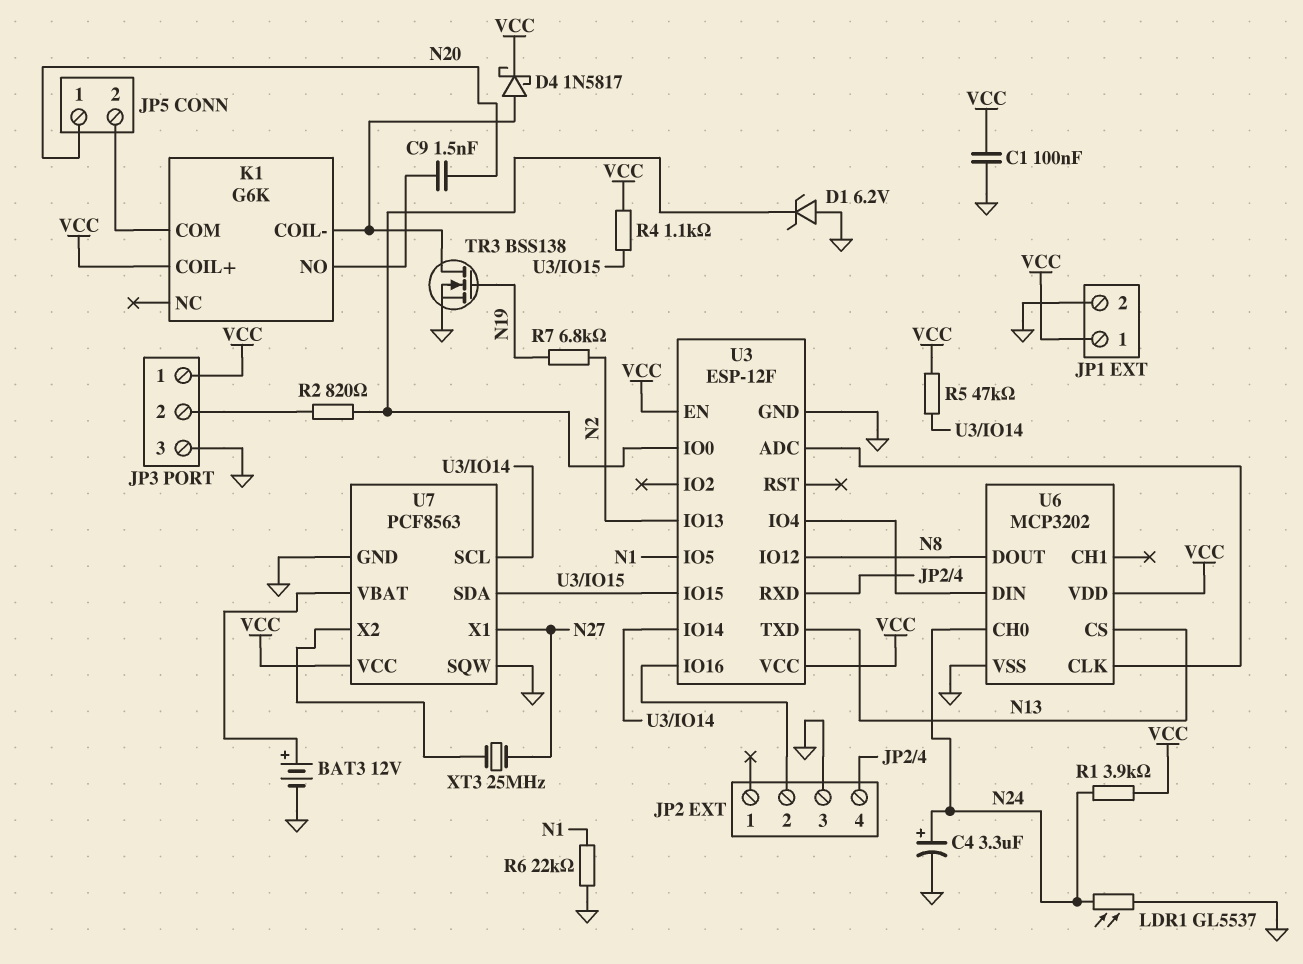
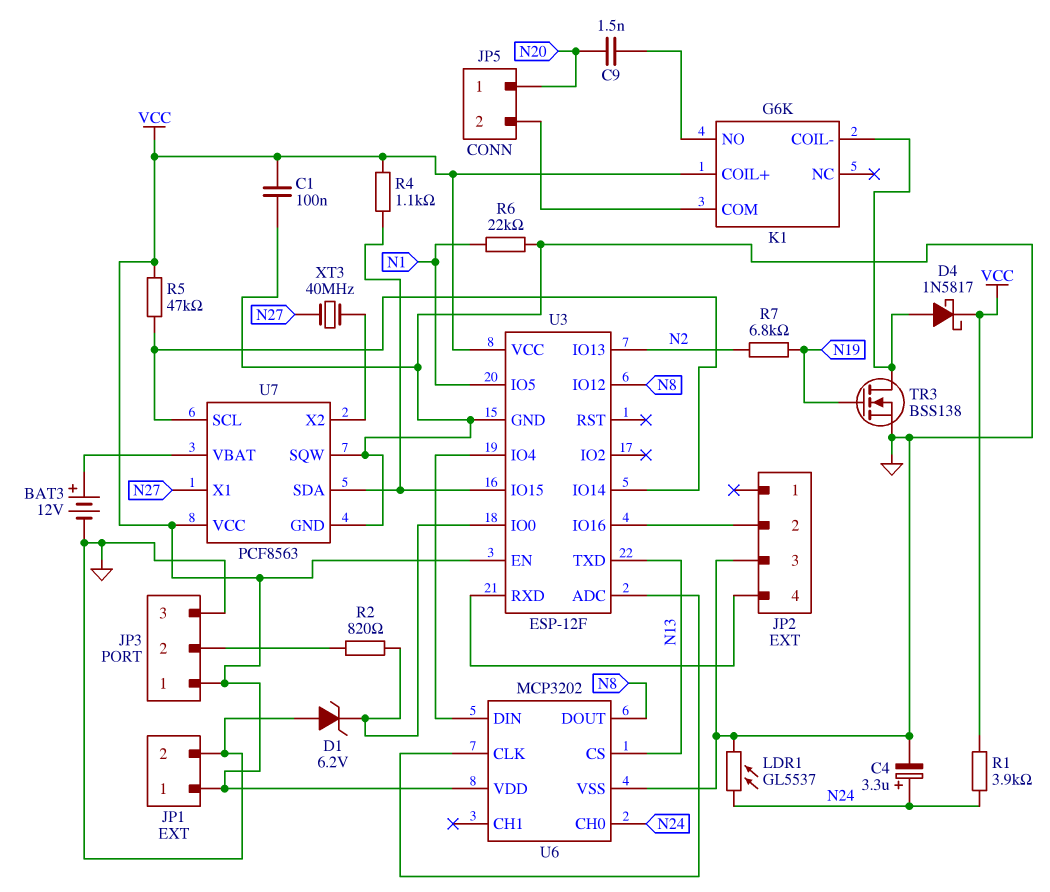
XT3: 25MHz (N27, U7/X2) -> 40MHz (N27, U7/X2)

